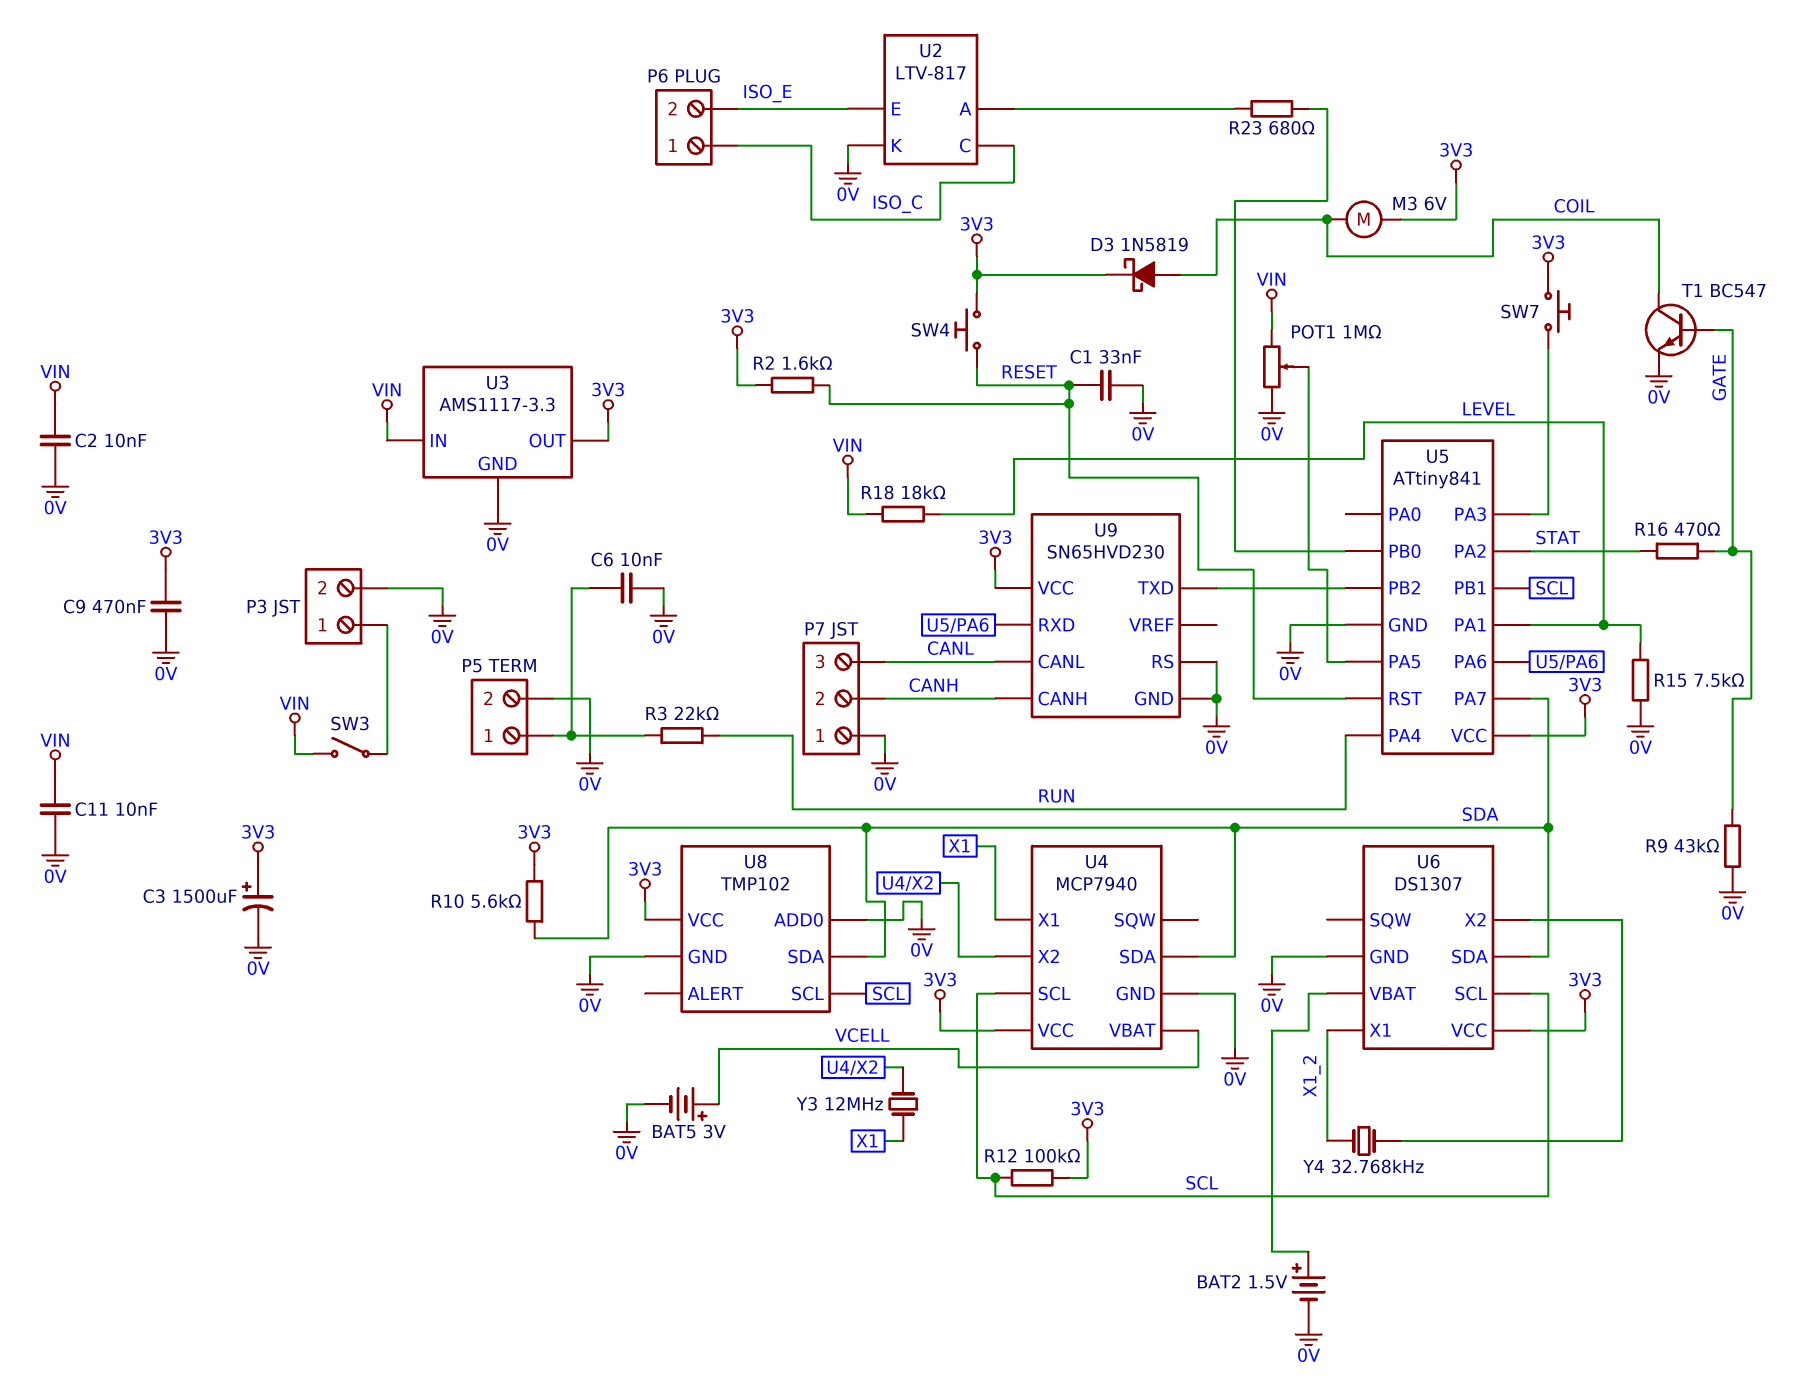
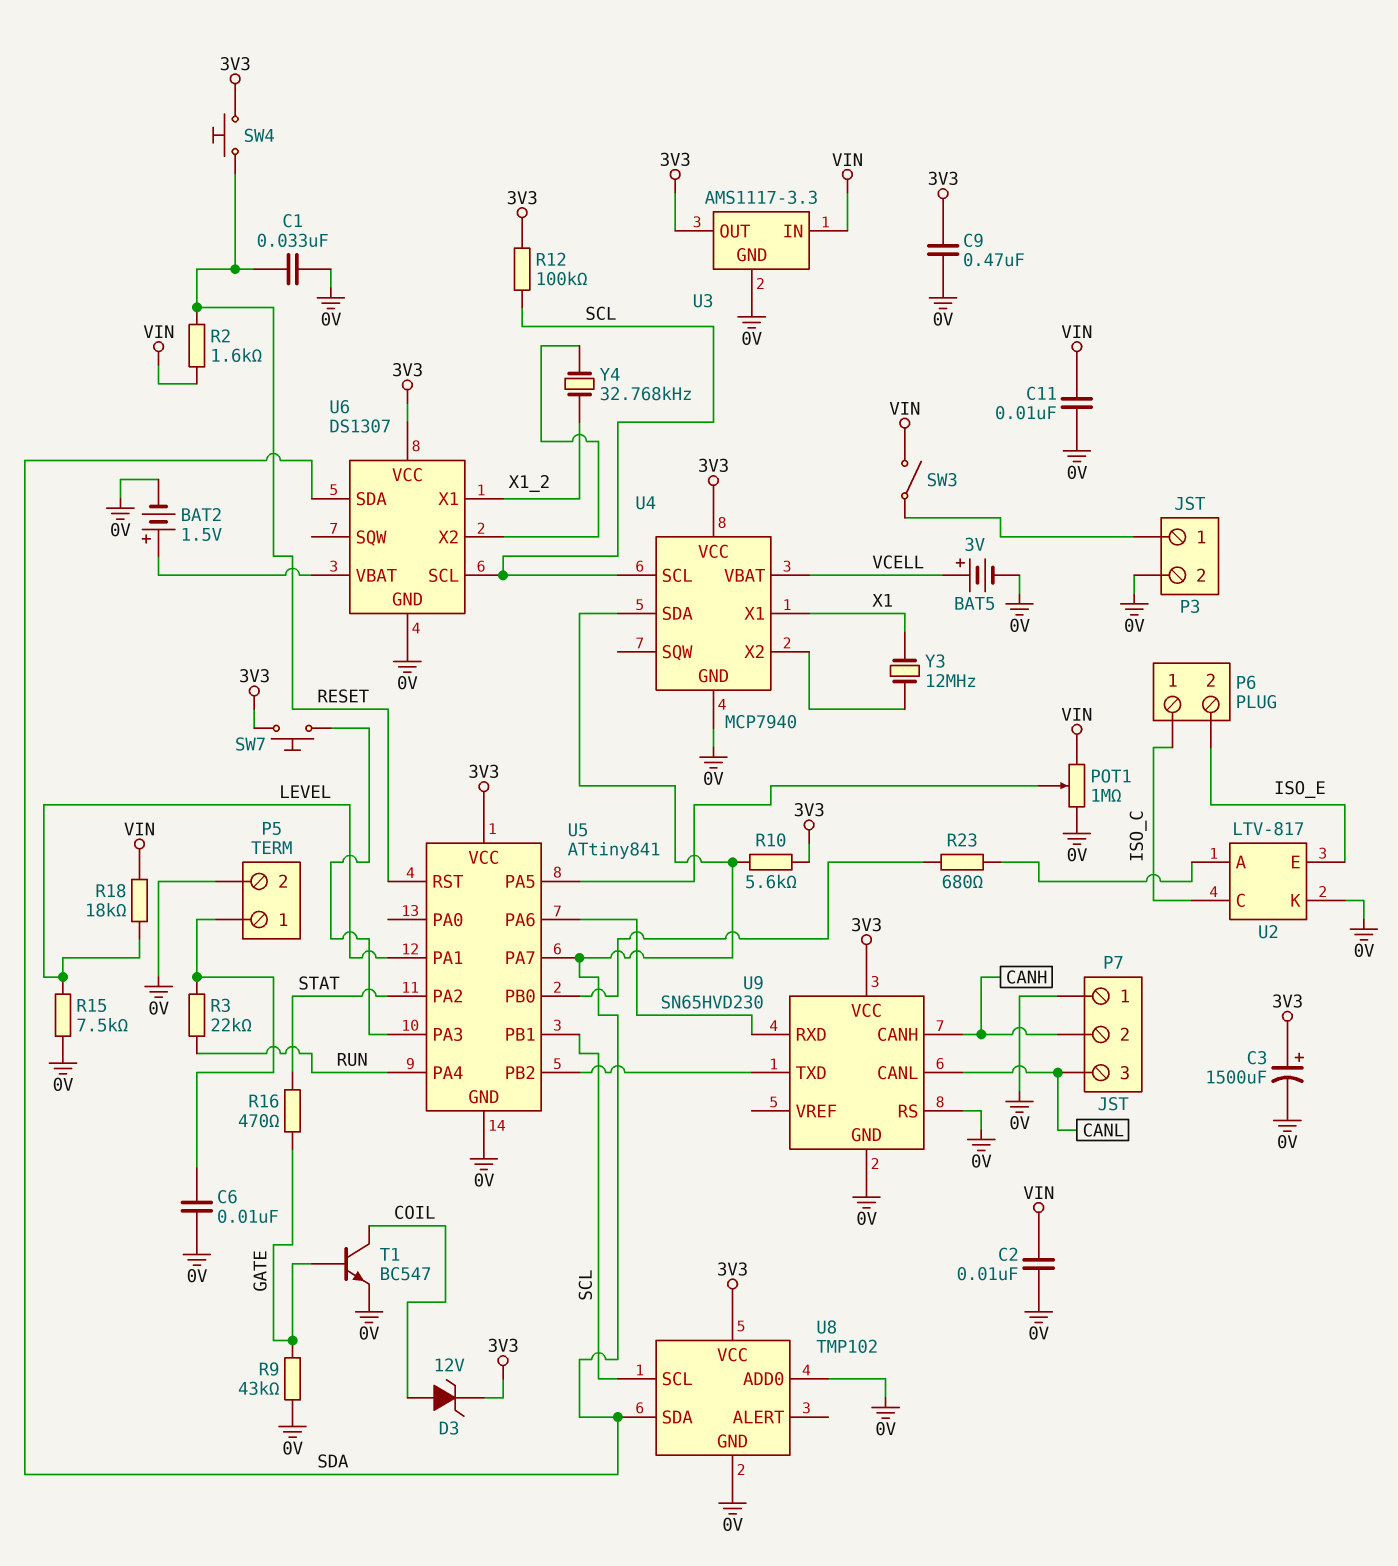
D3: schottky 1N5819 (A COIL, K 3V3) -> zener 12V (A COIL, K 3V3)
M3: motor 6V (3V3, COIL) -> none
R2: 1.6k (3V3, RESET) -> 1.6k (RESET, VIN)

